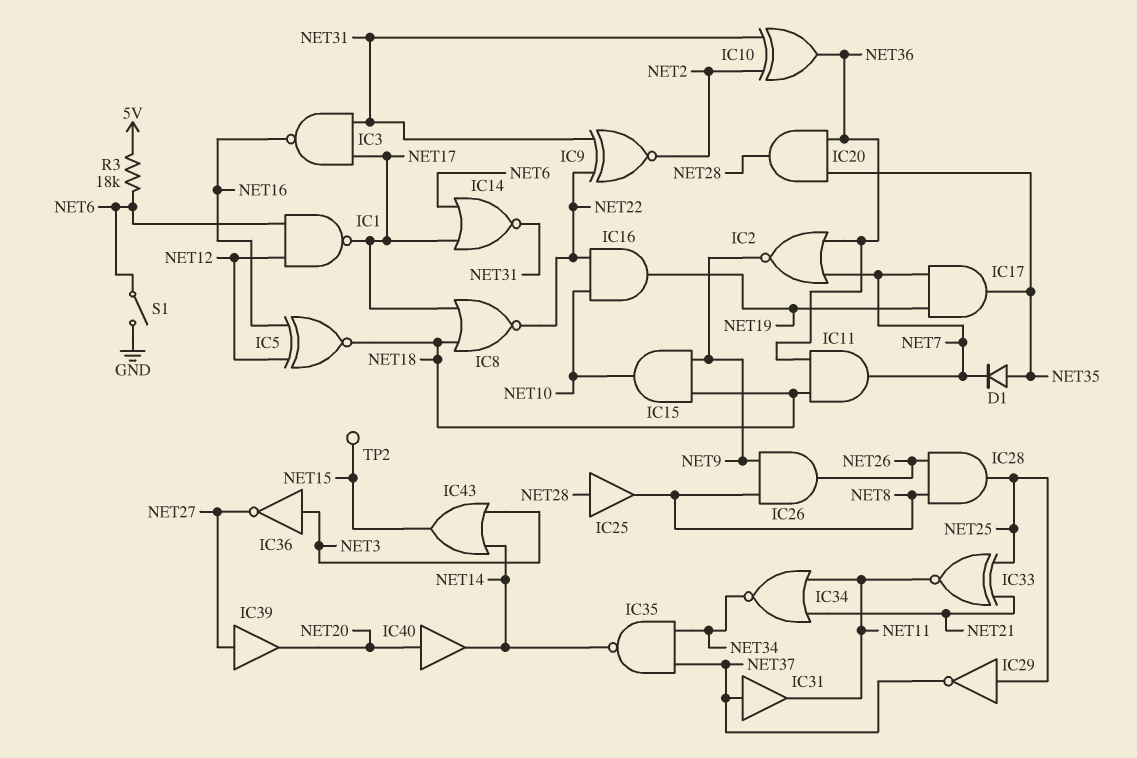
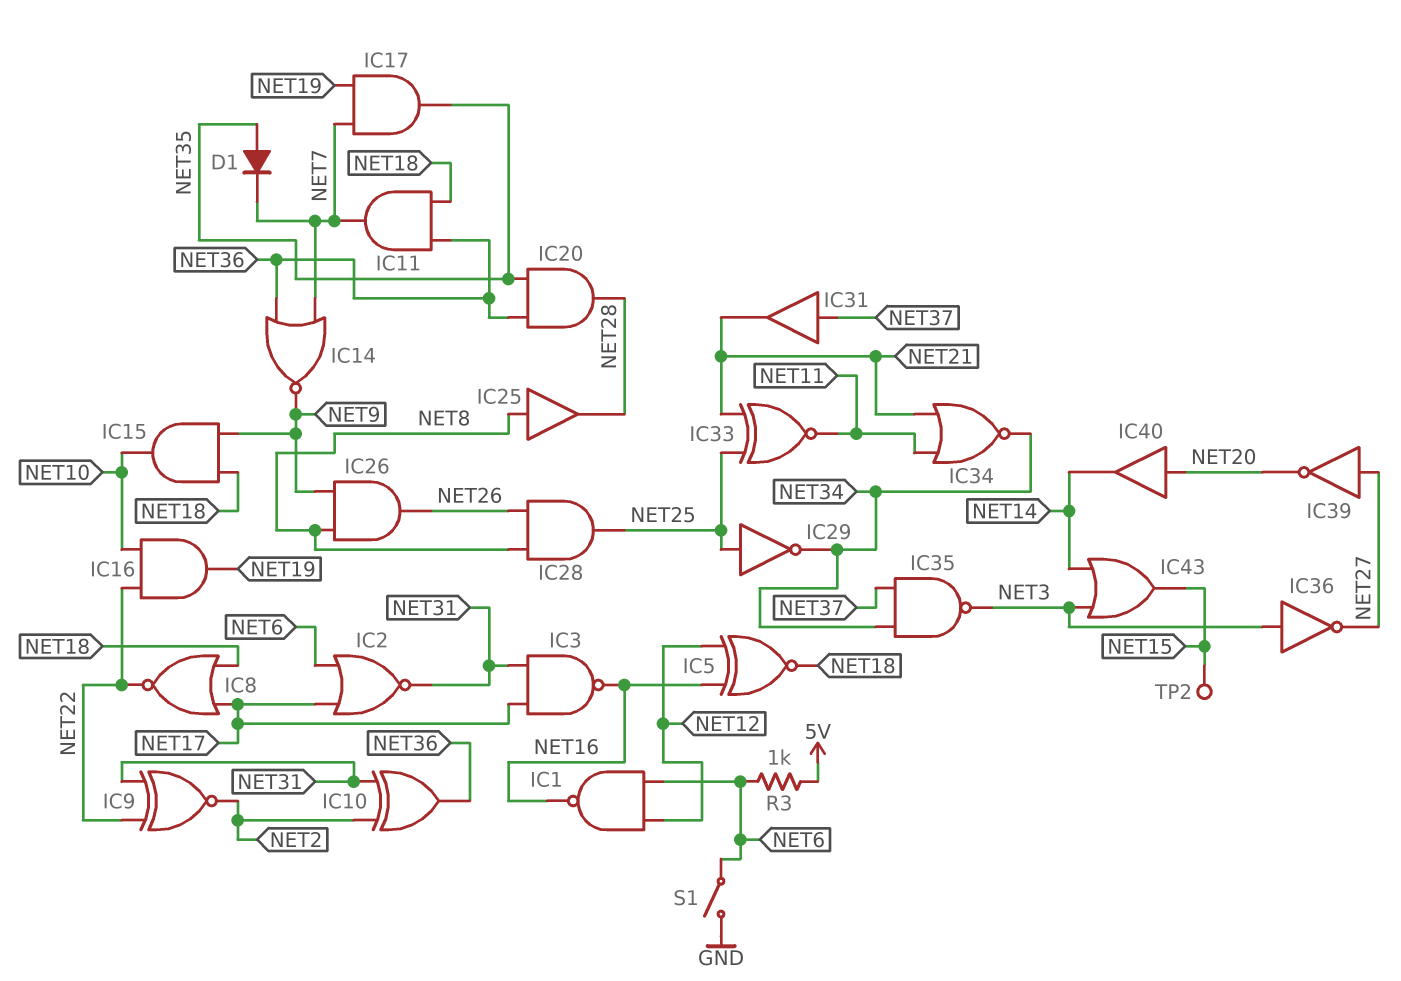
IC1: NAND (in NET6, in NET12, out NET17) -> NAND (in NET6, in NET12, out NET16)
IC2: NOR (in NET7, in NET36, out NET9) -> NOR (in NET6, in NET17, out NET31)
IC14: NOR (in NET6, in NET17, out NET31) -> NOR (in NET7, in NET36, out NET9)
IC25: buffer (in NET28, out NET8) -> buffer (in NET8, out NET28)
IC29: NOT (in NET25, out NET37) -> NOT (in NET25, out NET34)
IC31: buffer (in NET37, out NET11) -> buffer (in NET37, out NET21)
IC35: NAND (in NET34, in NET37, out NET14) -> NAND (in NET34, in NET37, out NET3)
IC39: buffer (in NET27, out NET20) -> NOT (in NET27, out NET20)
R3: 18k (5V, NET6) -> 1k (5V, NET6)

